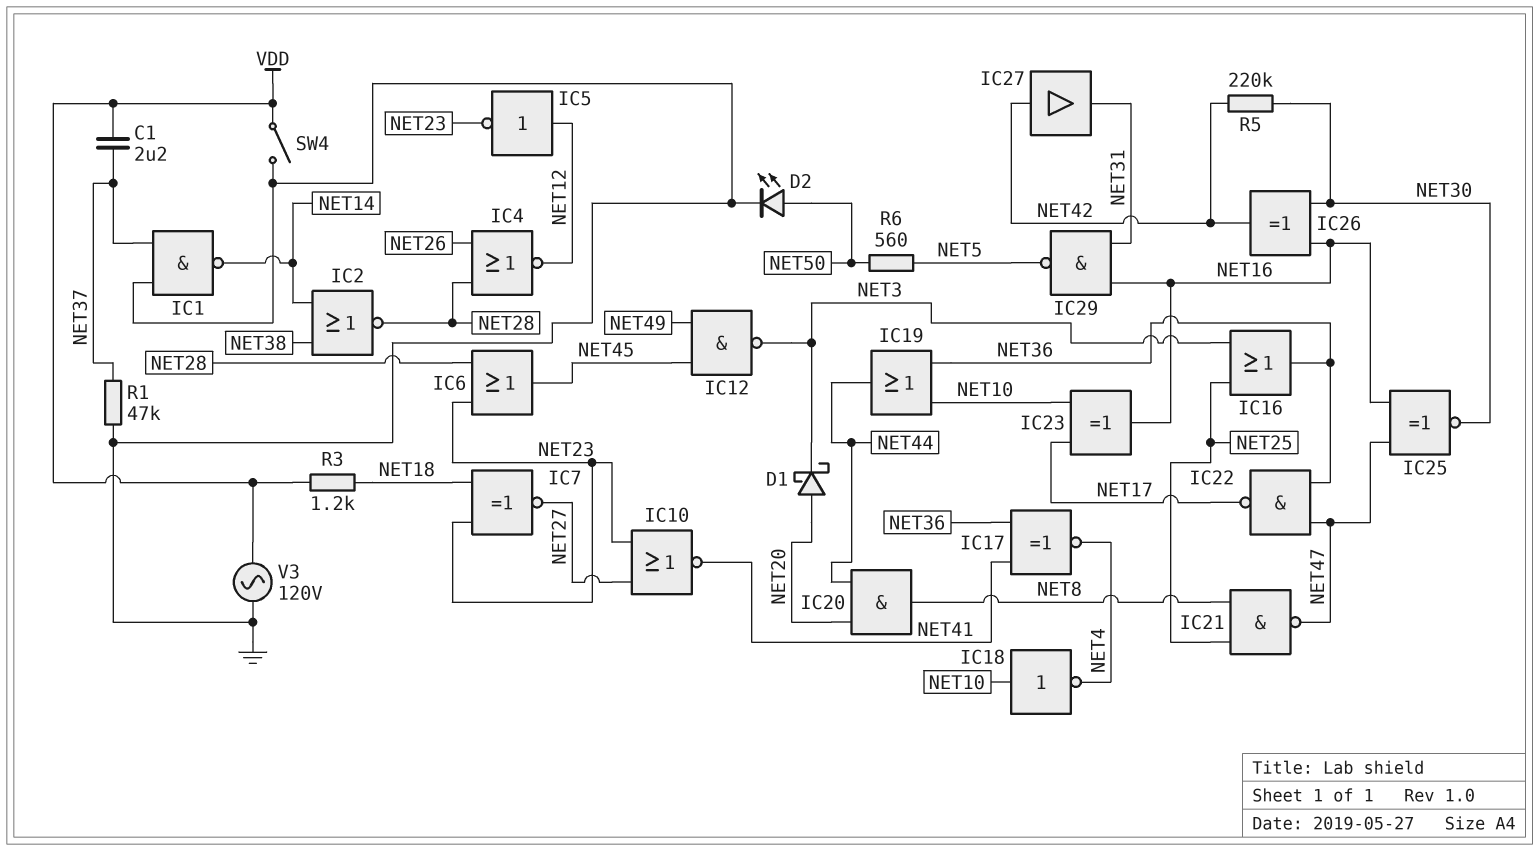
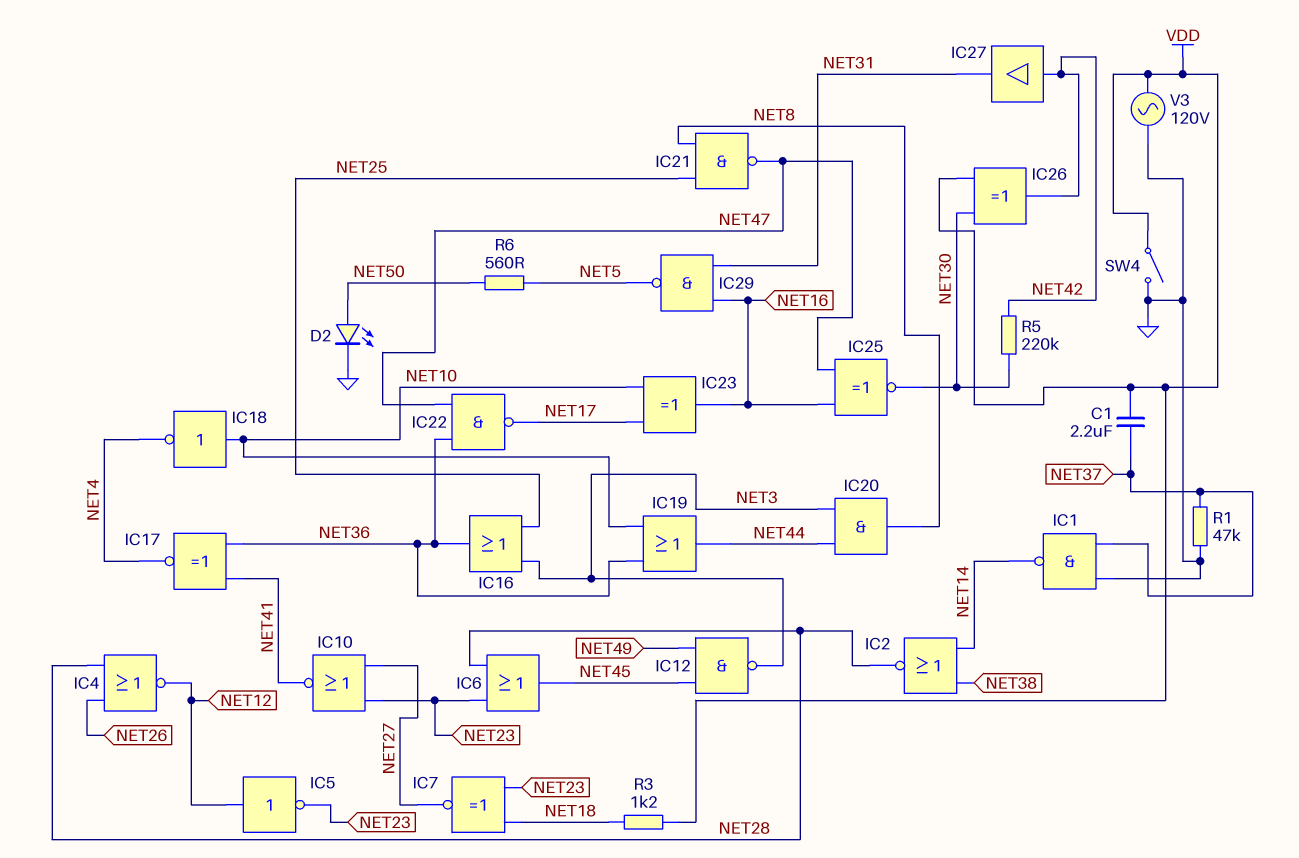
D1: schottky (A NET20, K NET3) -> none
IC20: AND (in NET20, in NET44, out NET8) -> AND (in NET3, in NET44, out NET8)
IC26: XOR (in NET16, in NET30, out NET42) -> XOR (in NET30, in VDD, out NET42)

